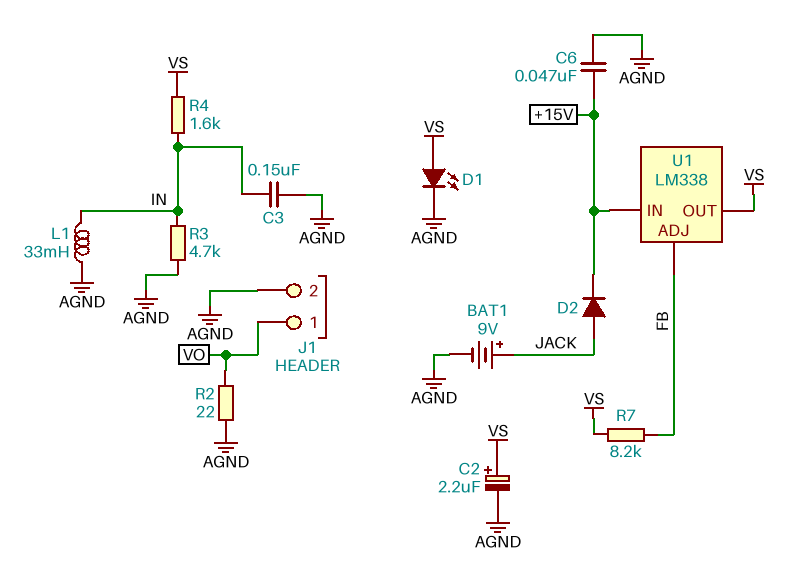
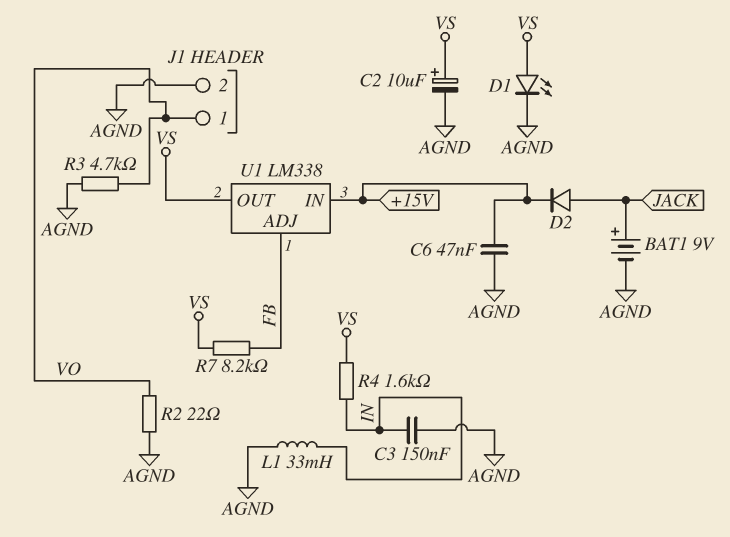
C2: 2.2uF (plus VS, minus AGND) -> 10uF (plus VS, minus AGND)
R3: 4.7k (AGND, IN) -> 4.7k (AGND, VO)

